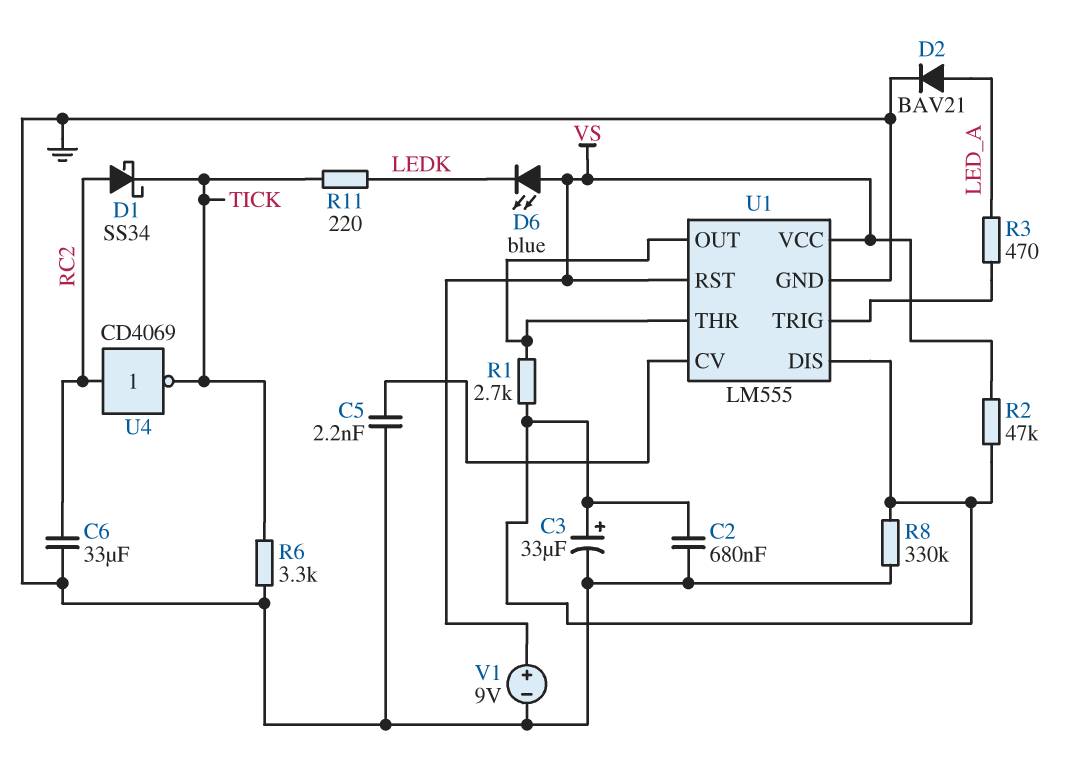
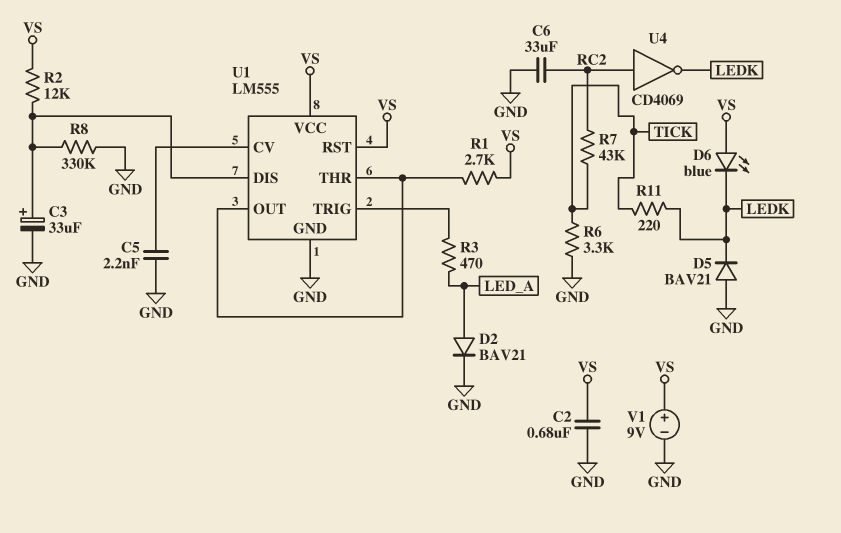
C2: 680nF (GND, U1/DIS) -> 680nF (GND, VS)
D1: schottky SS34 (A RC2, K TICK) -> none
D5: none -> diode BAV21 (A GND, K LEDK)
R1: 2.7k (U1/DIS, U1/OUT) -> 2.7k (U1/OUT, VS)
R2: 47k (U1/DIS, VS) -> 12k (U1/DIS, VS)
R7: none -> 43k (RC2, TICK)
U4: NOT CD4069 (in RC2, out TICK) -> NOT CD4069 (in RC2, out LEDK)

